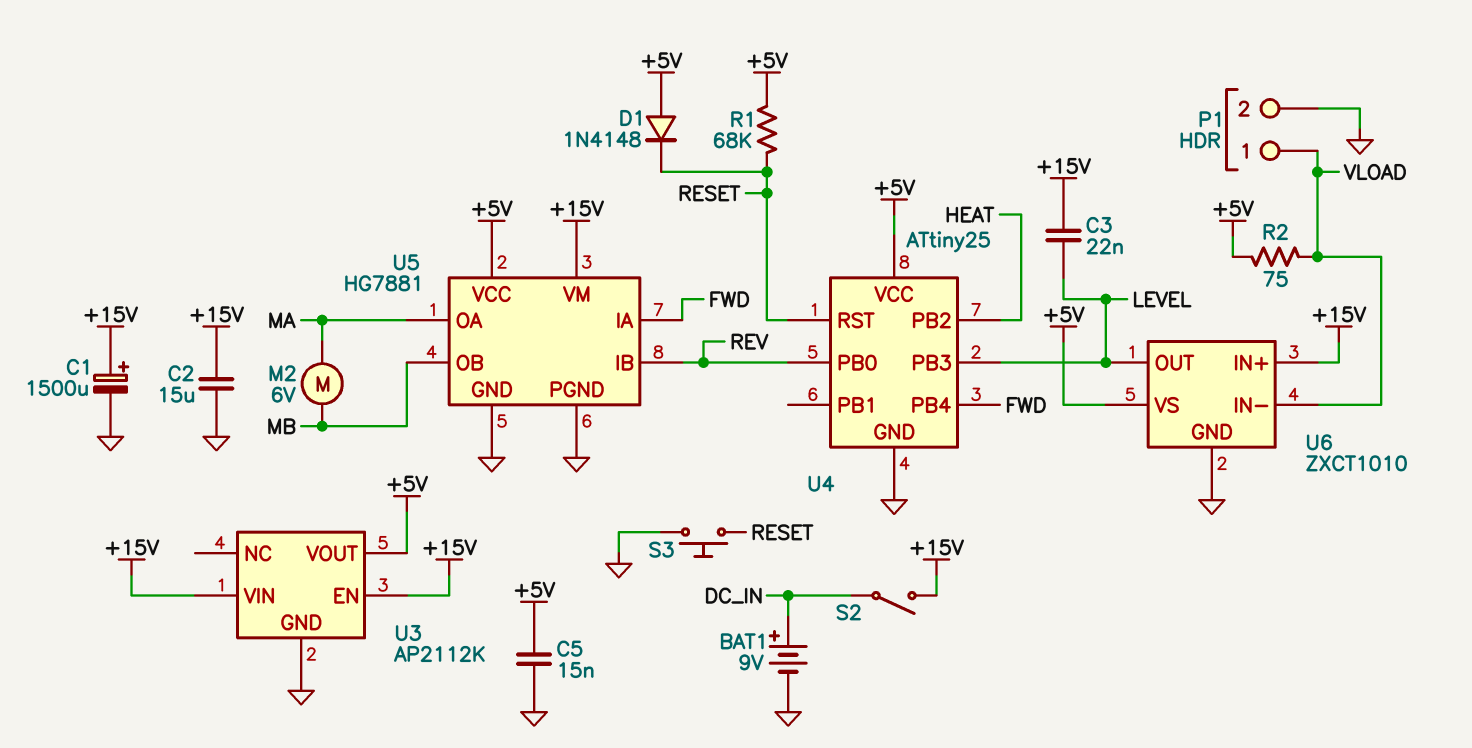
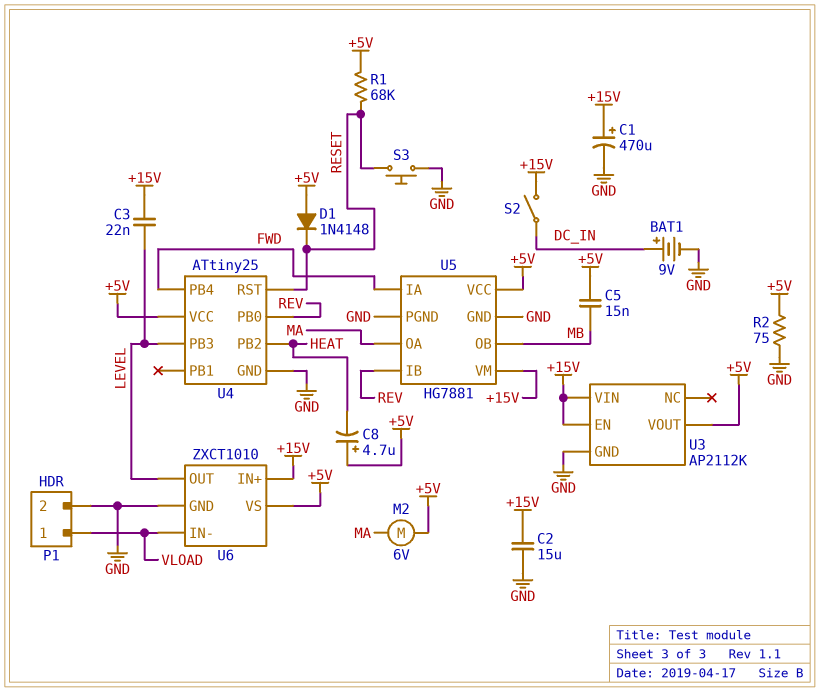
C1: 1500uF (plus +15V, minus GND) -> 470uF (plus +15V, minus GND)
C5: 15nF (+5V, GND) -> 15nF (+5V, MB)
C8: none -> 4.7uF (plus +5V, minus HEAT)
M2: motor 6V (MA, MB) -> motor 6V (+5V, MA)
R2: 75 (+5V, VLOAD) -> 75 (+5V, GND)

